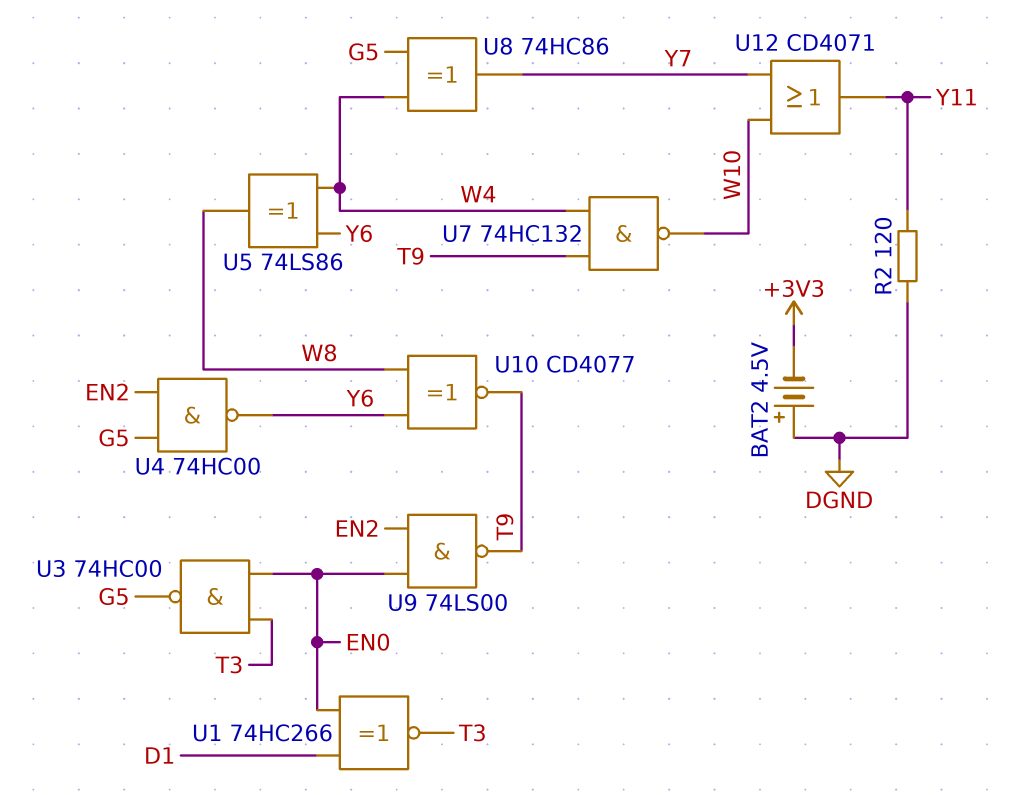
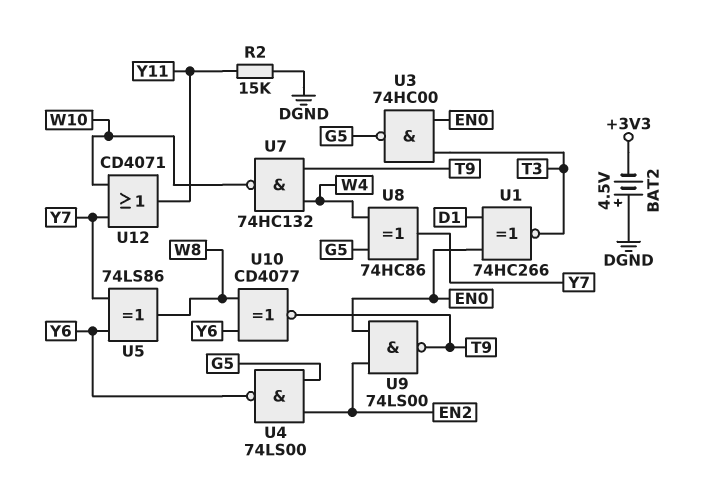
R2: 120 (DGND, Y11) -> 15k (DGND, Y11)
U4: NAND 74HC00 (in EN2, in G5, out Y6) -> NAND 74LS00 (in EN2, in G5, out Y6)
U5: XOR 74LS86 (in W4, in Y6, out W8) -> XOR 74LS86 (in Y6, in Y7, out W8)

